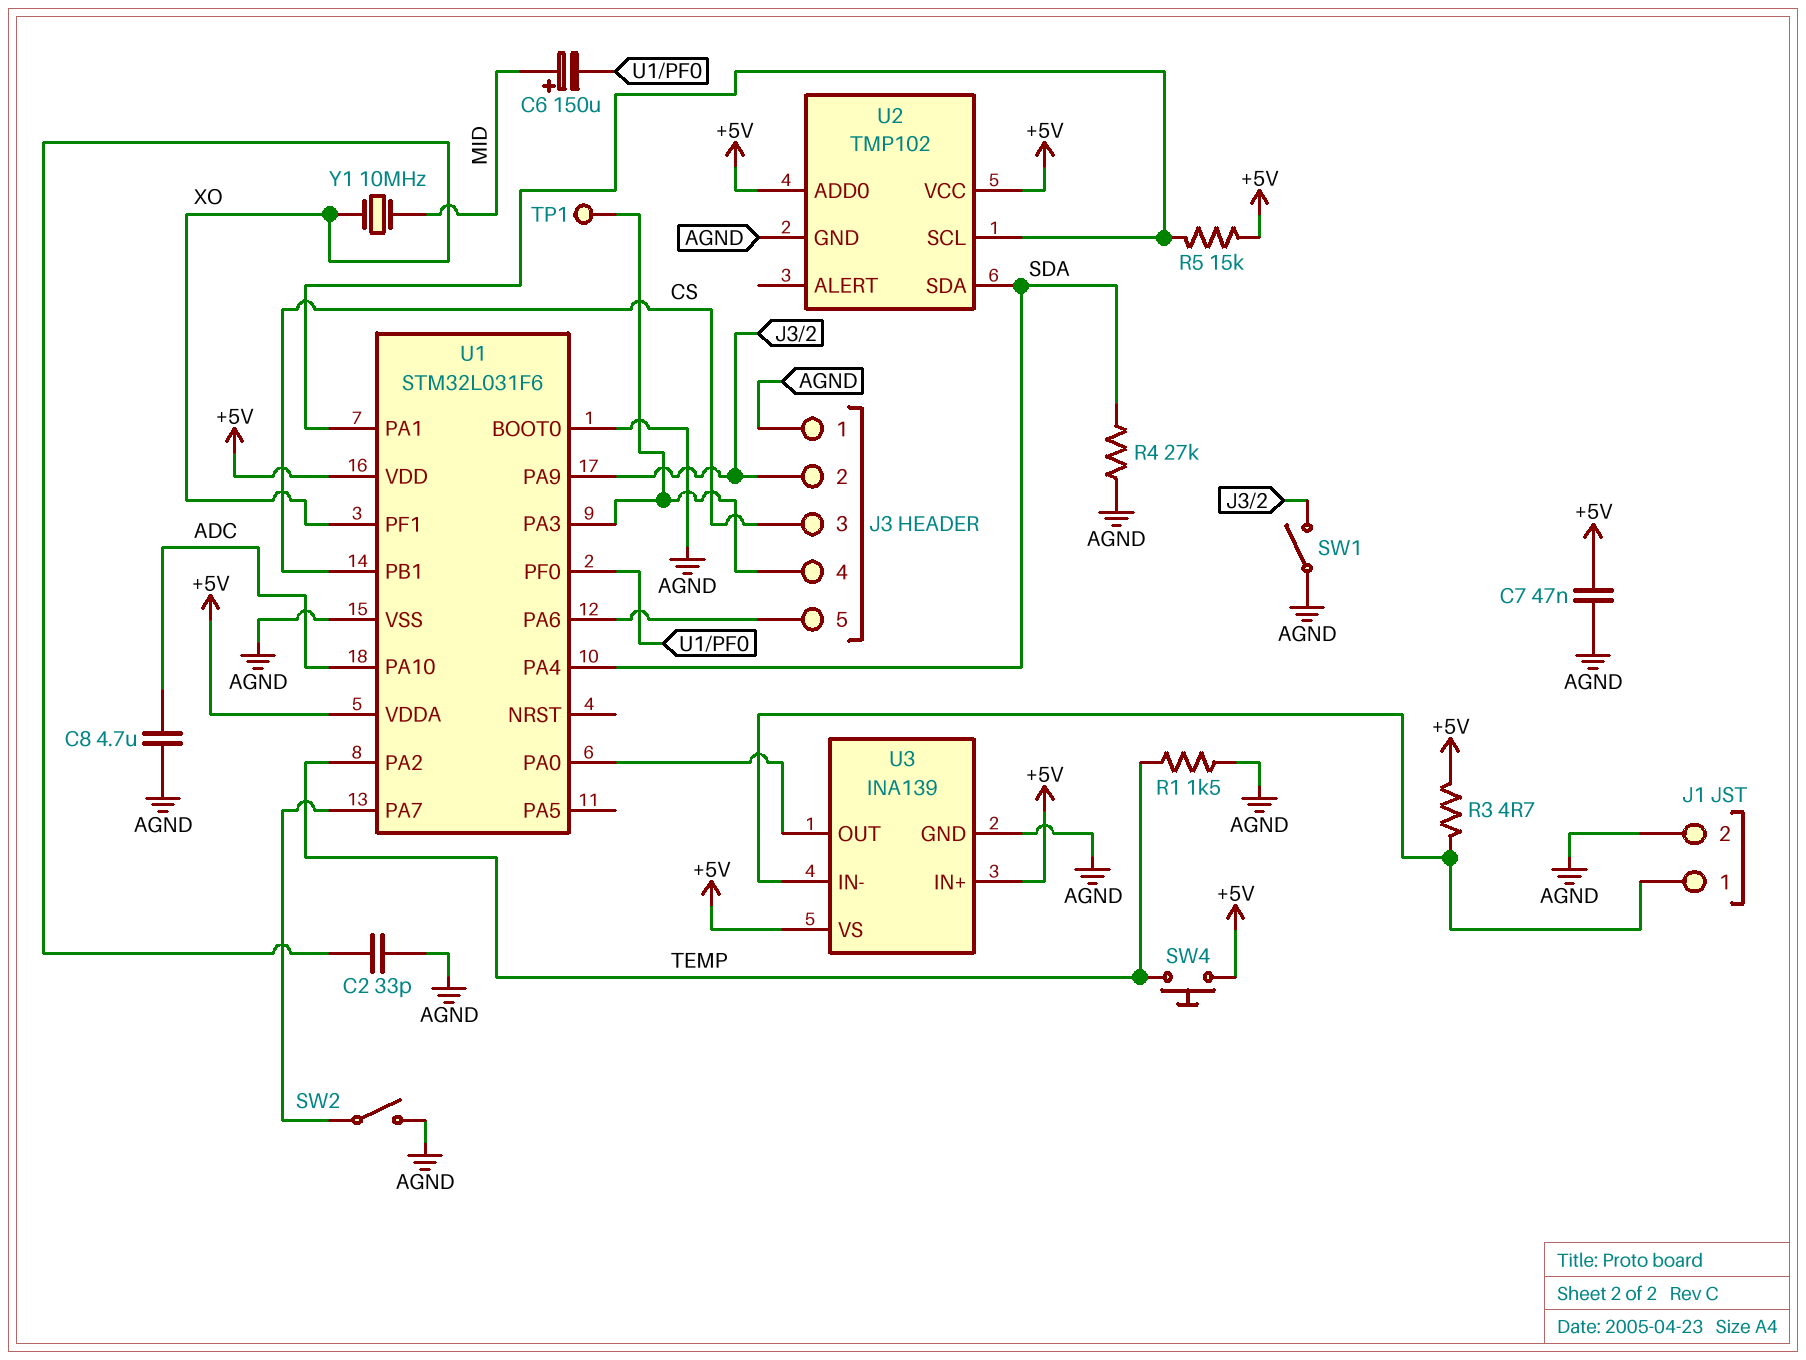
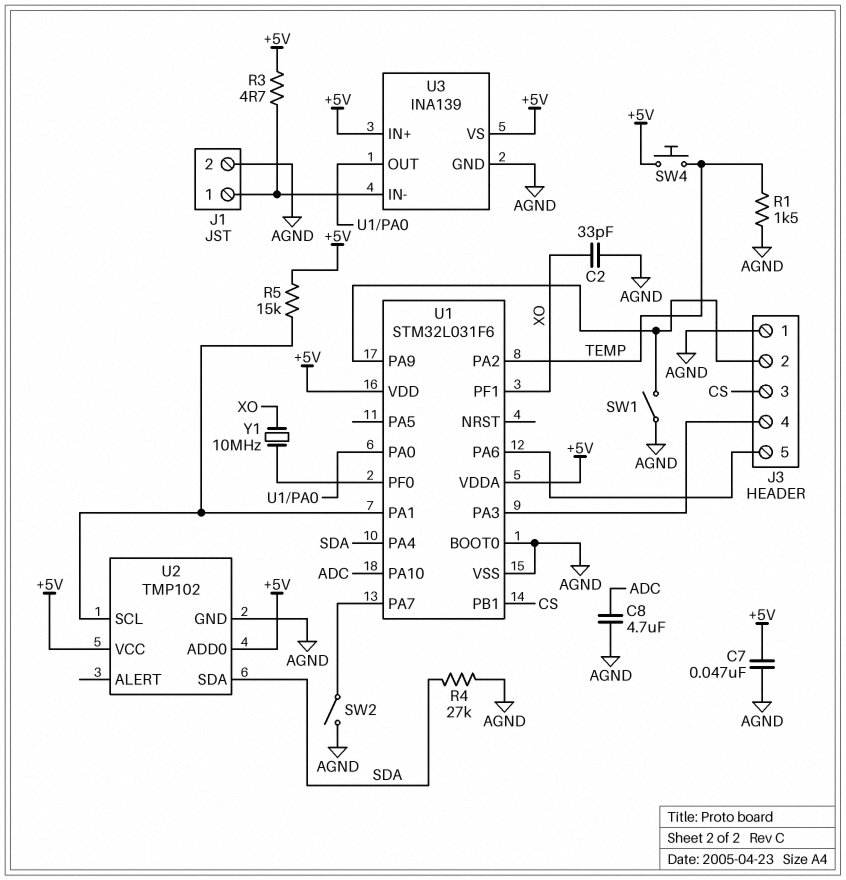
C6: 150uF (plus MID, minus U1/PF0) -> none
TP1: test point (J3/4) -> none
Y1: 10MHz (MID, XO) -> 10MHz (U1/PF0, XO)

